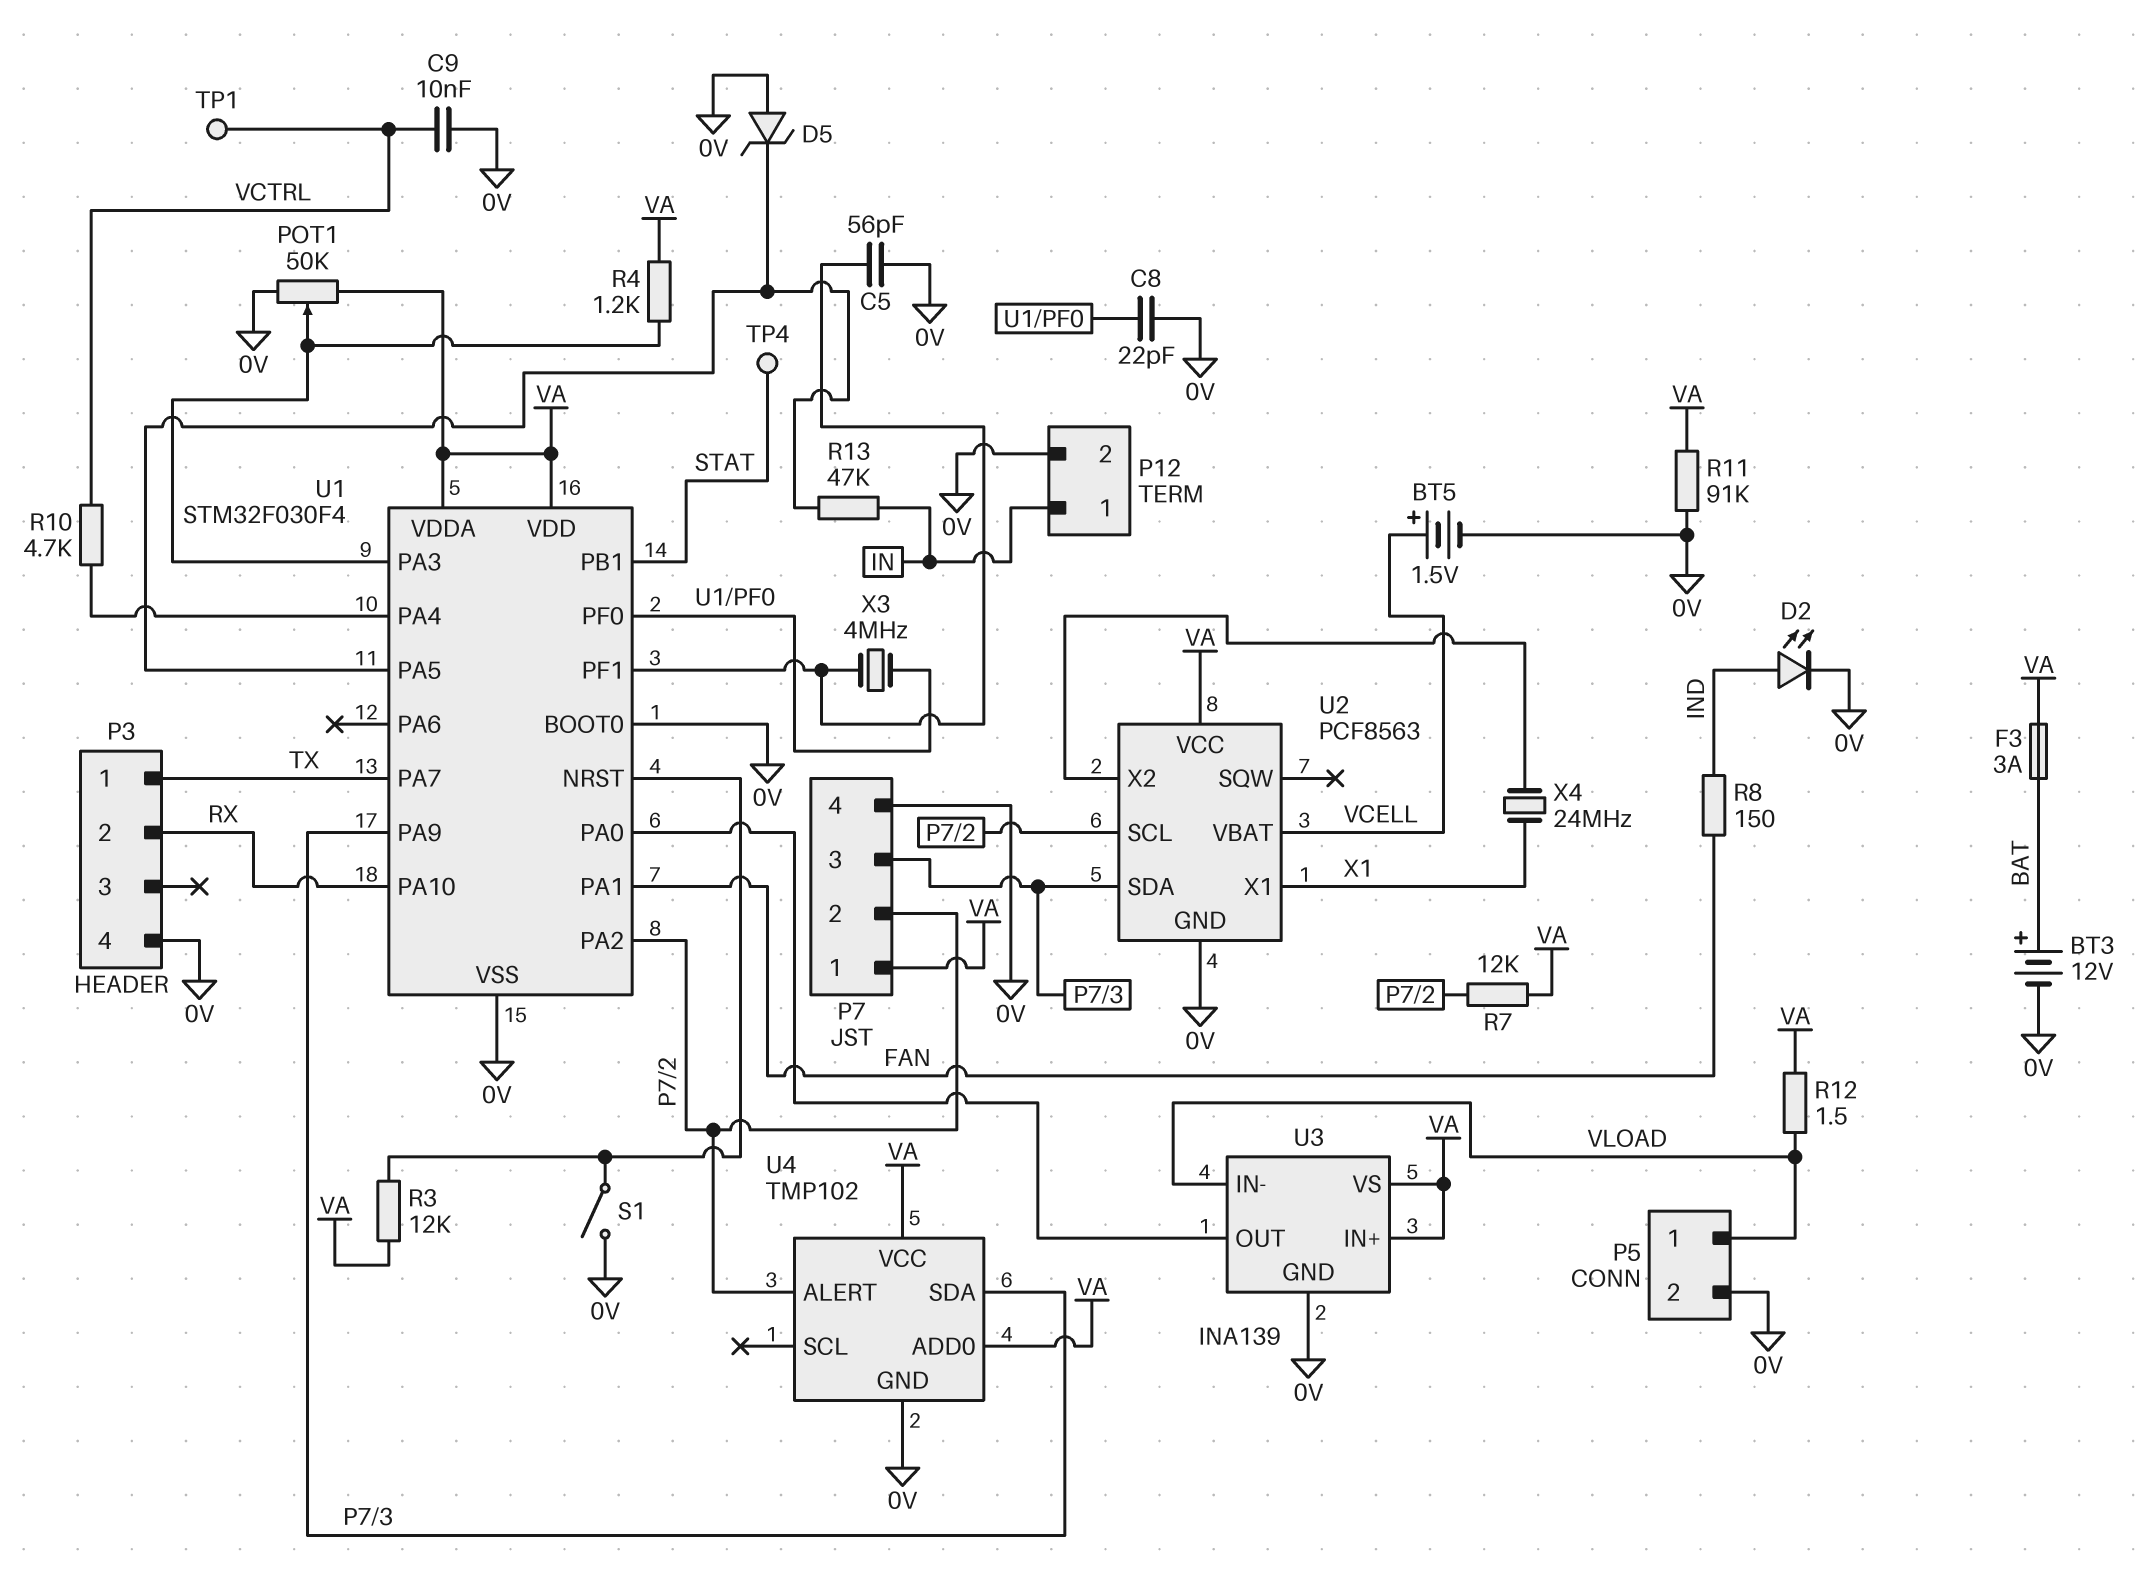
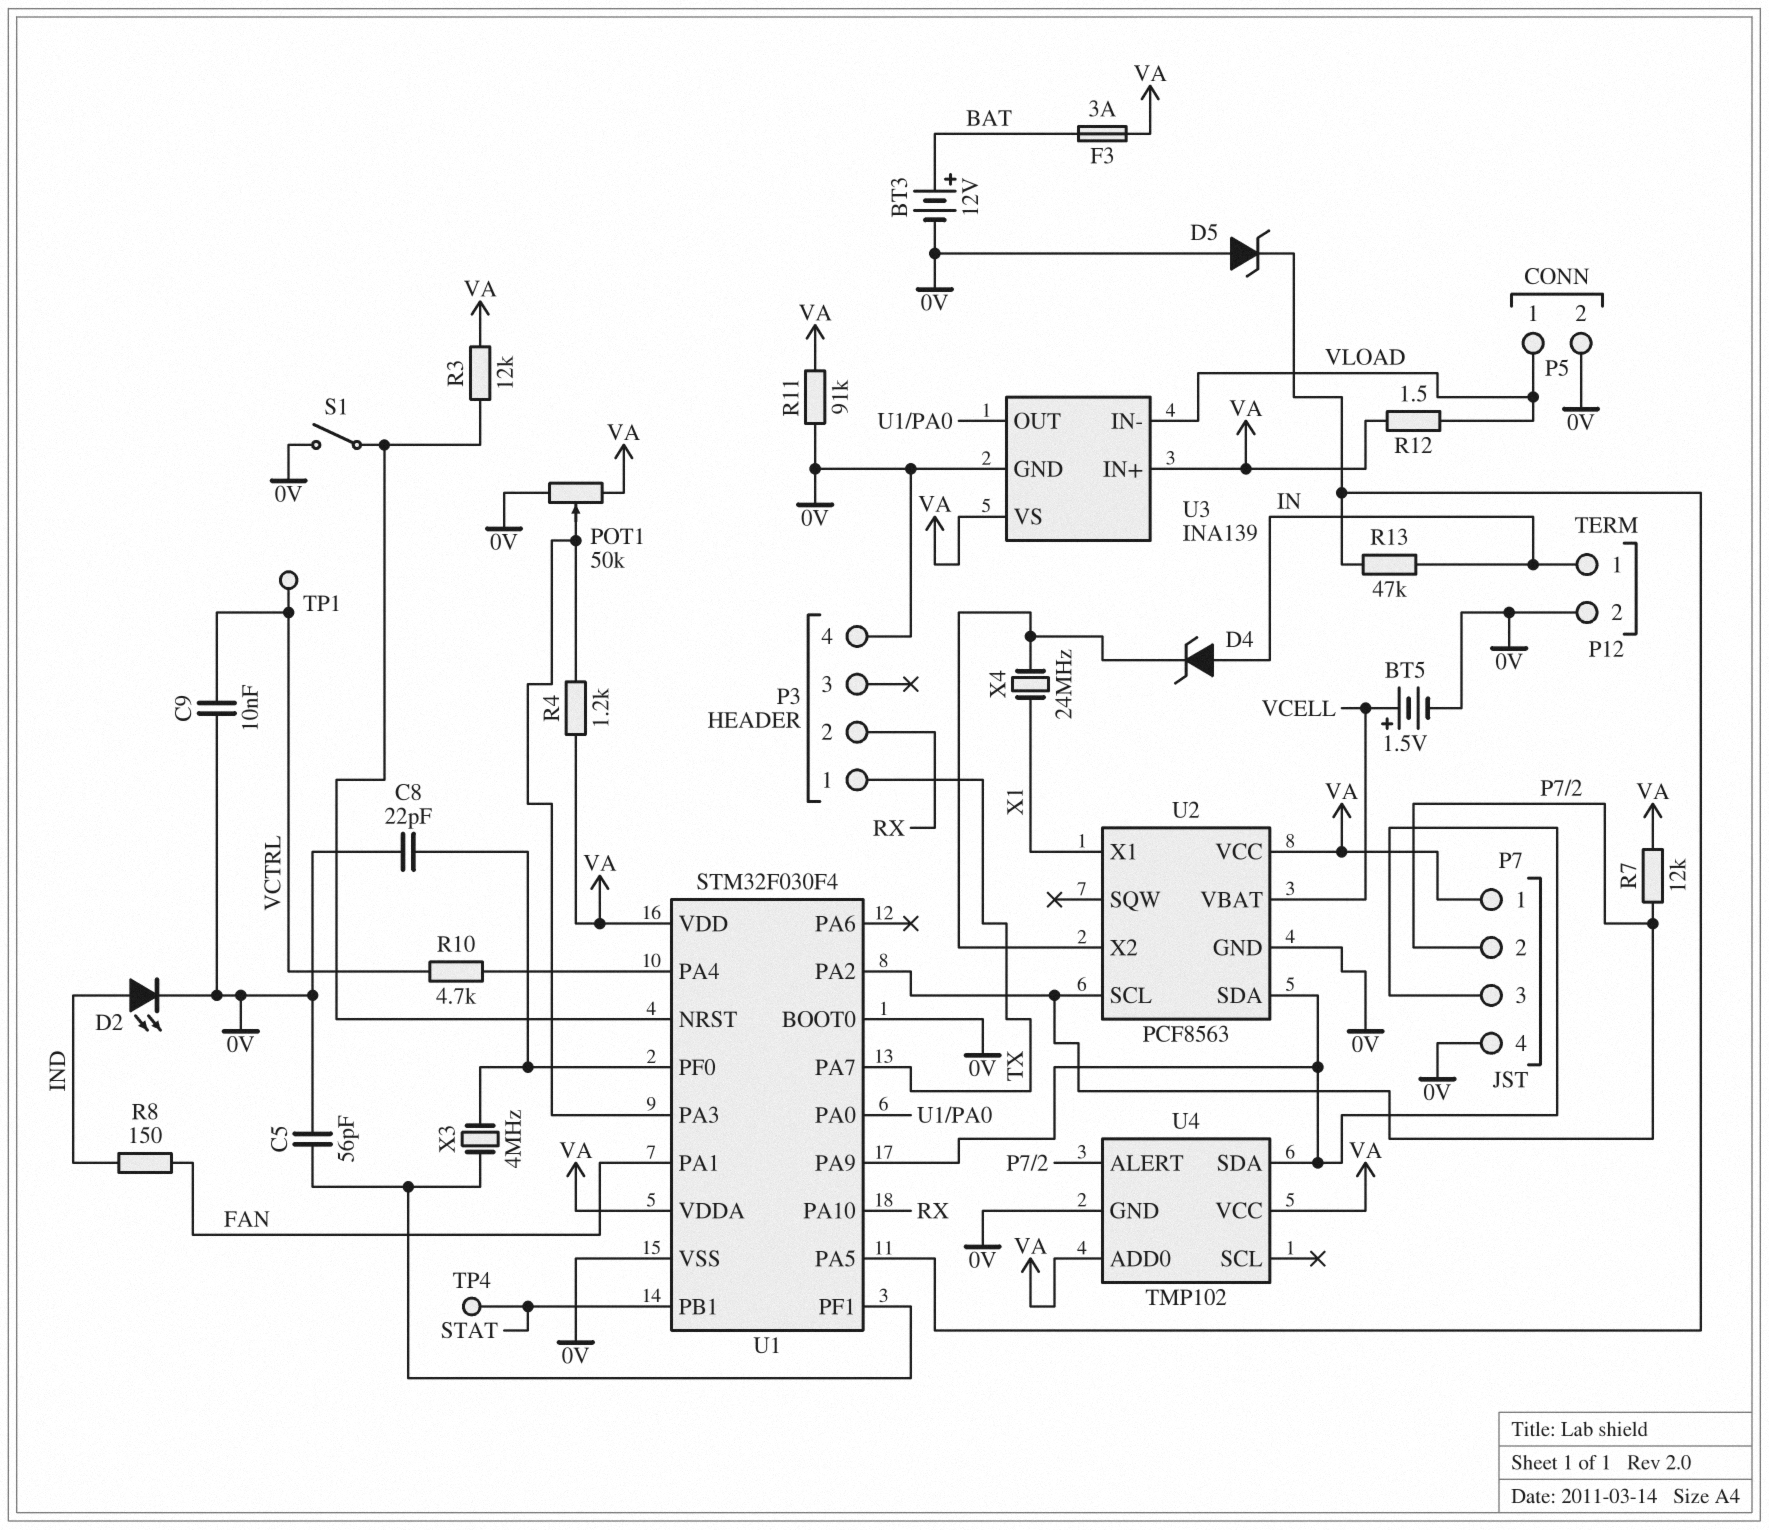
D4: none -> zener (A IN, K U2/X2)

